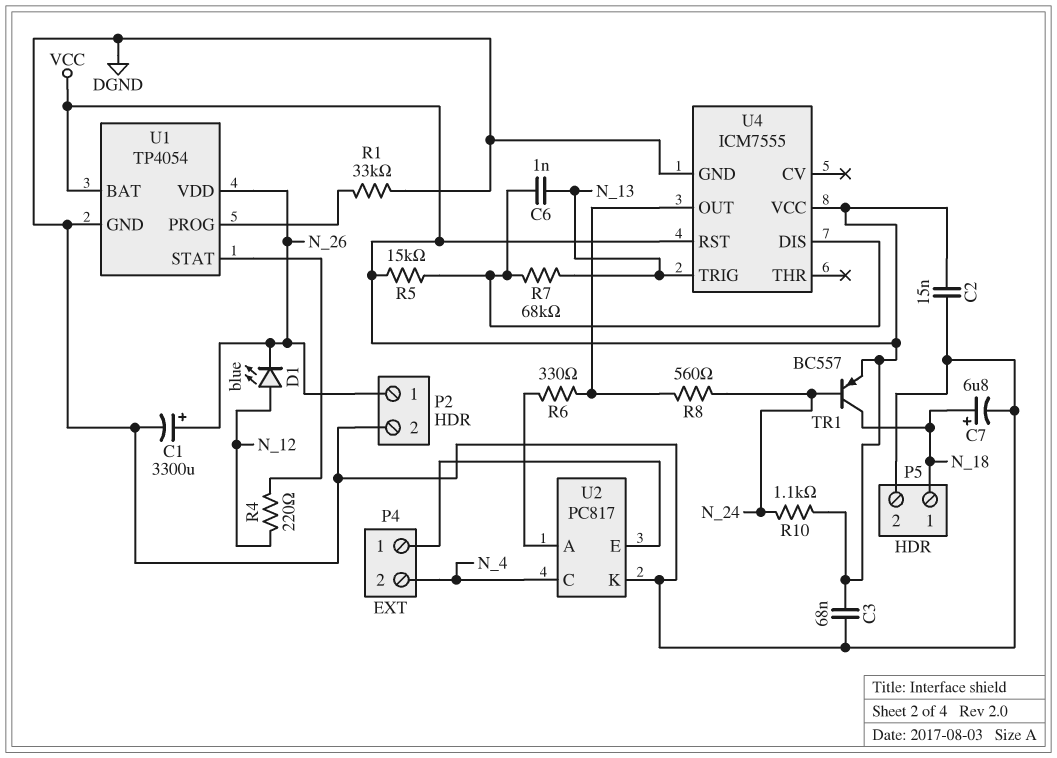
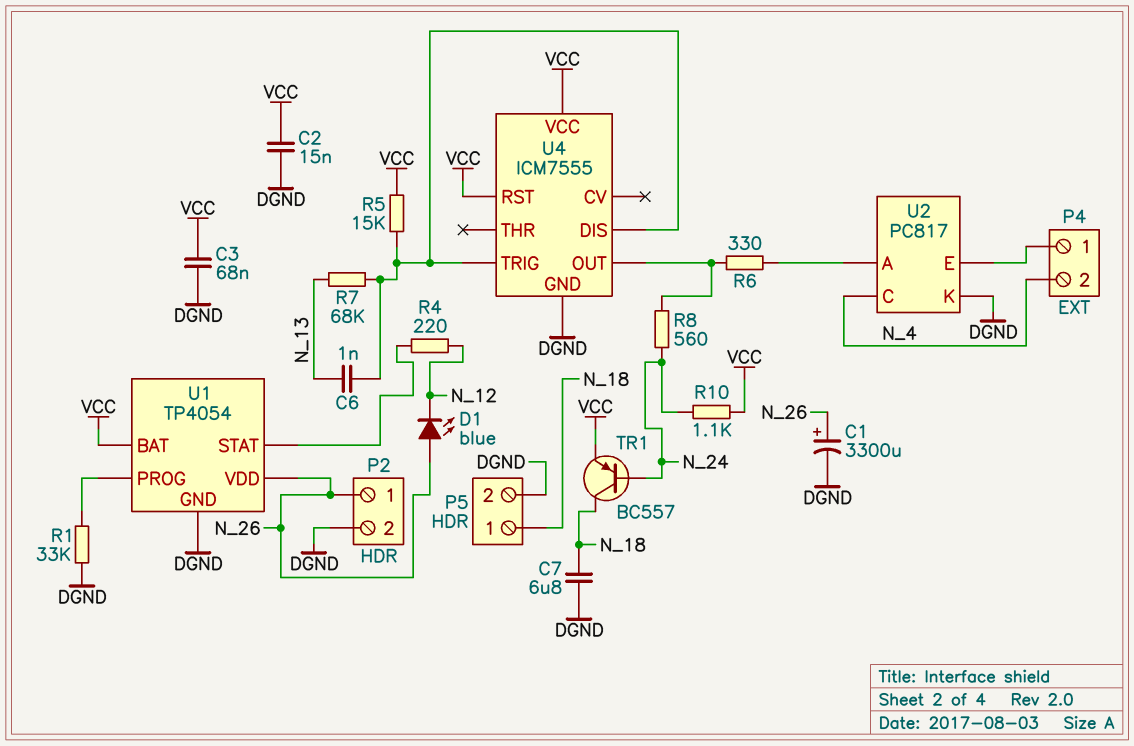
C7: 6.8uF (plus N_18, minus DGND) -> 6.8uF (DGND, N_18)
D1: LED blue (A N_12, K N_26) -> LED blue (A N_26, K N_12)
U4 pin TRIG: N_13 -> U4/DIS

